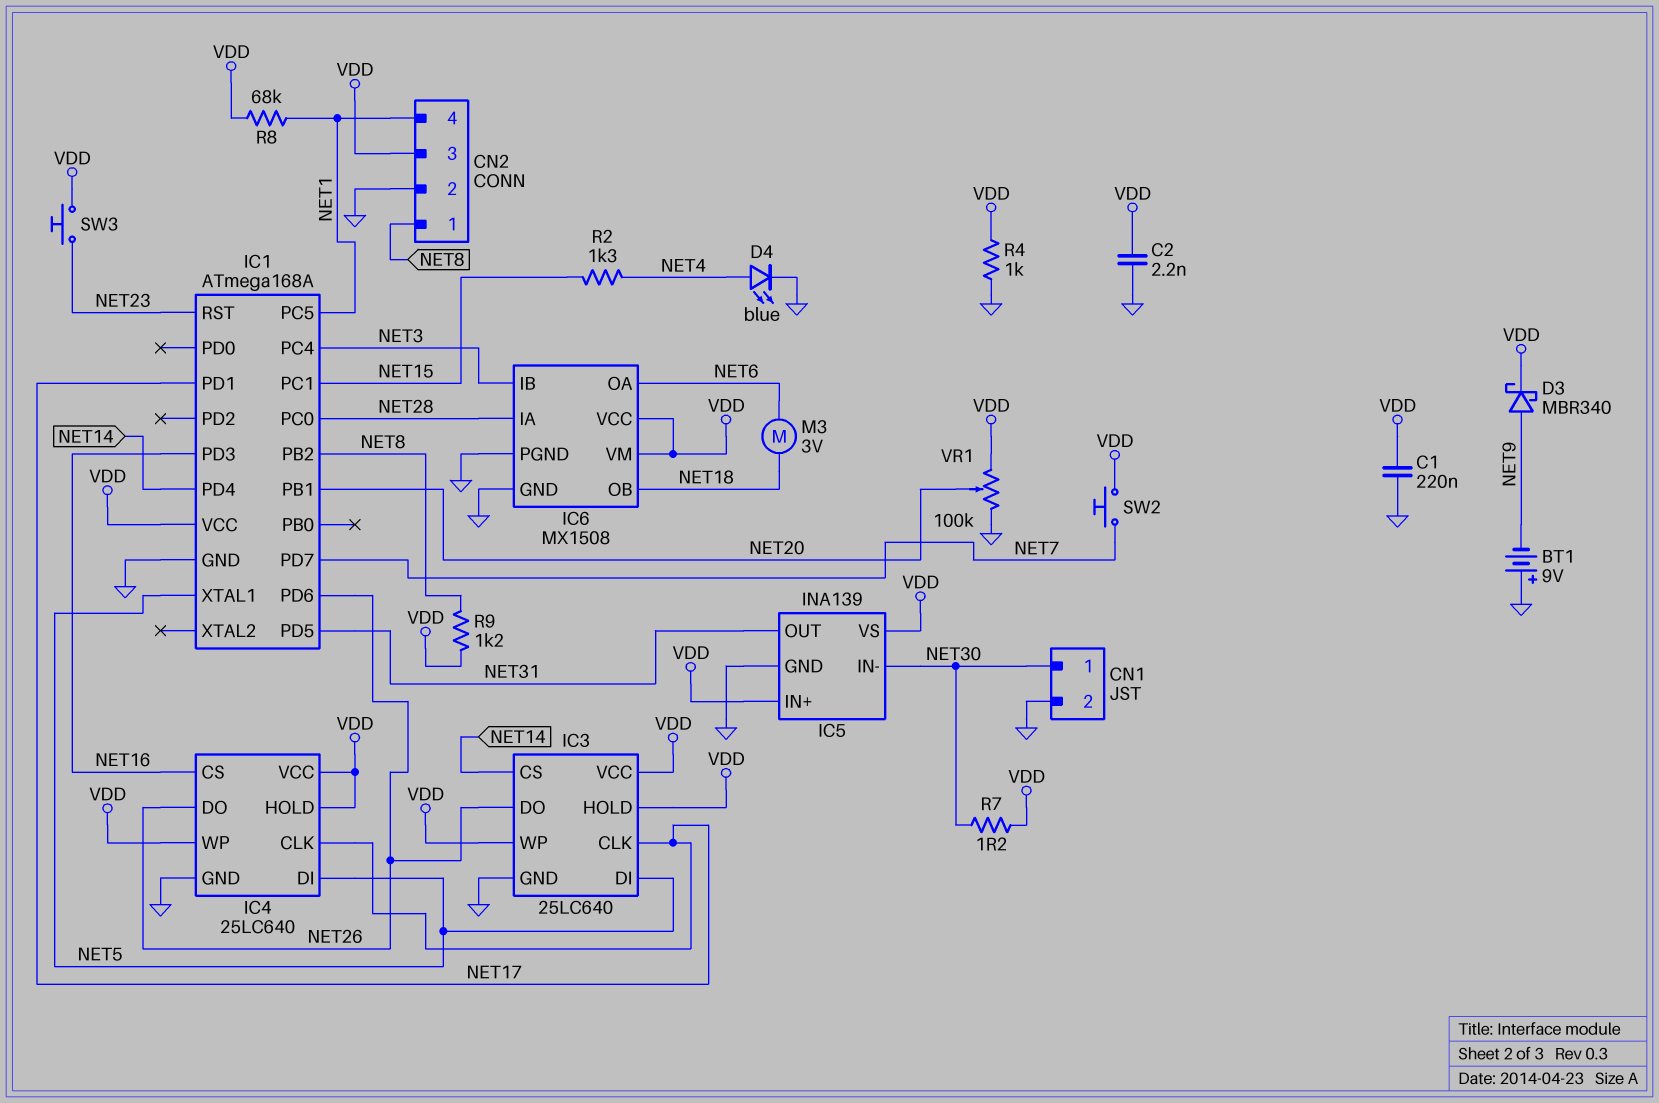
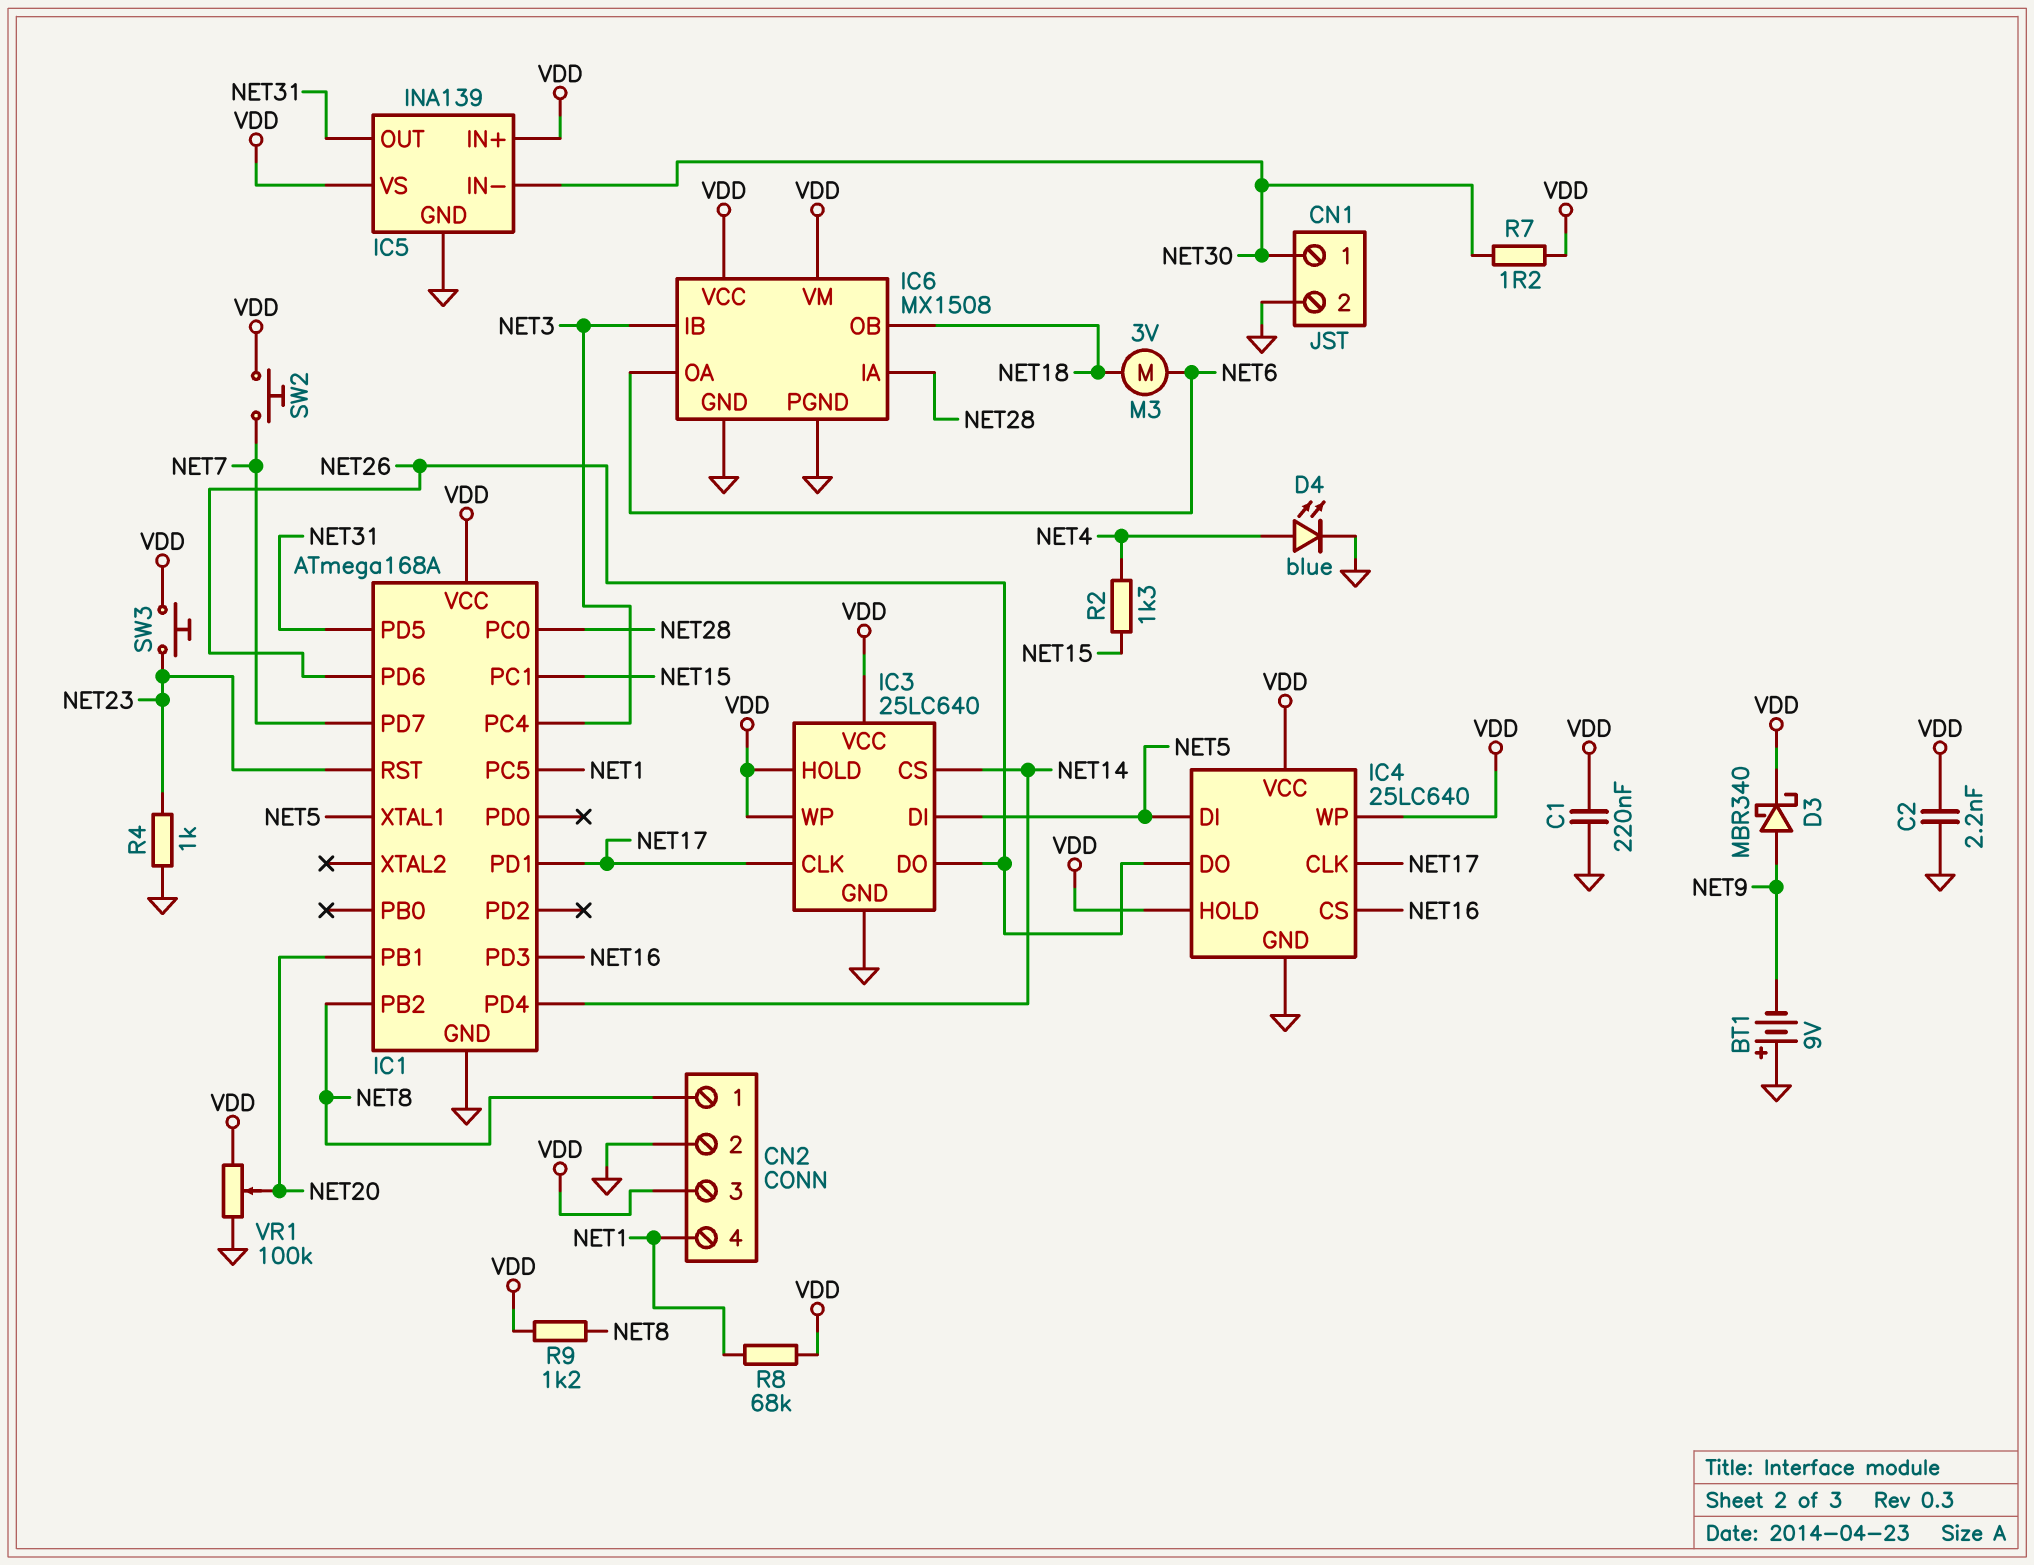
R4: 1k (GND, VDD) -> 1k (GND, NET23)

